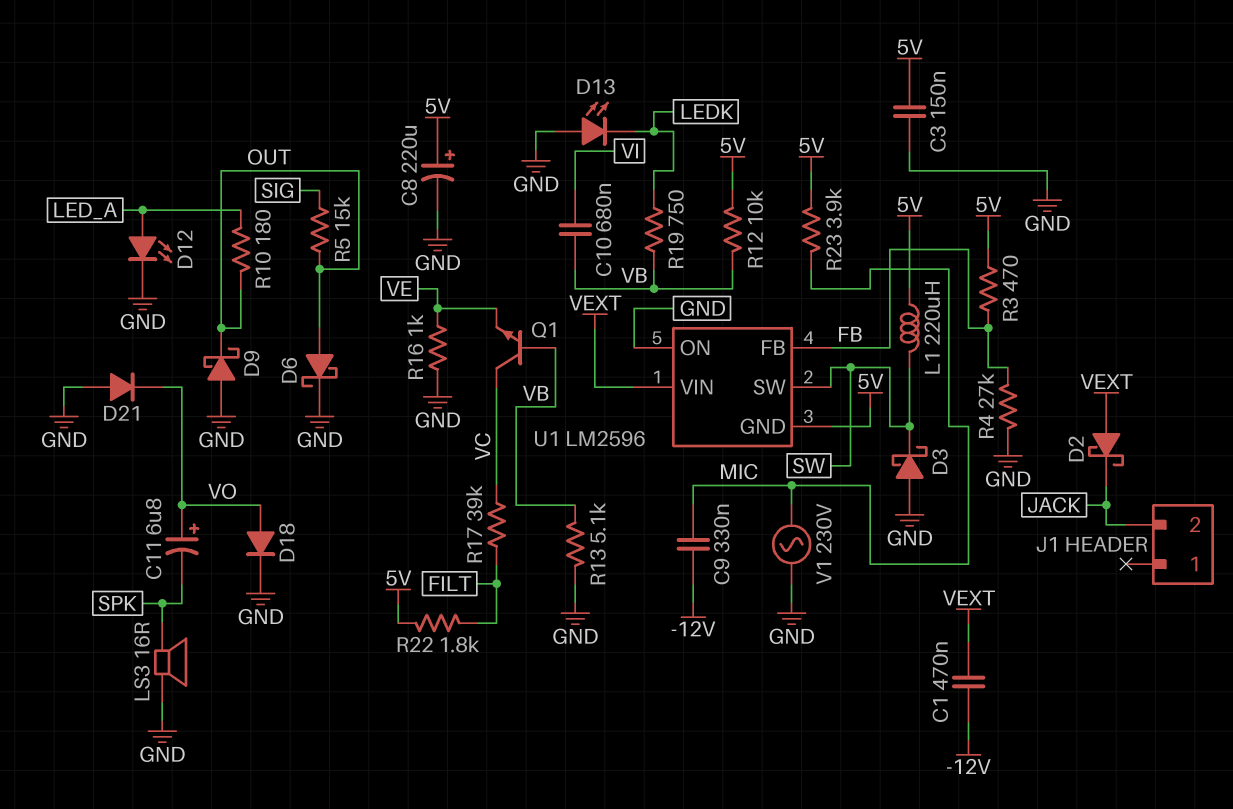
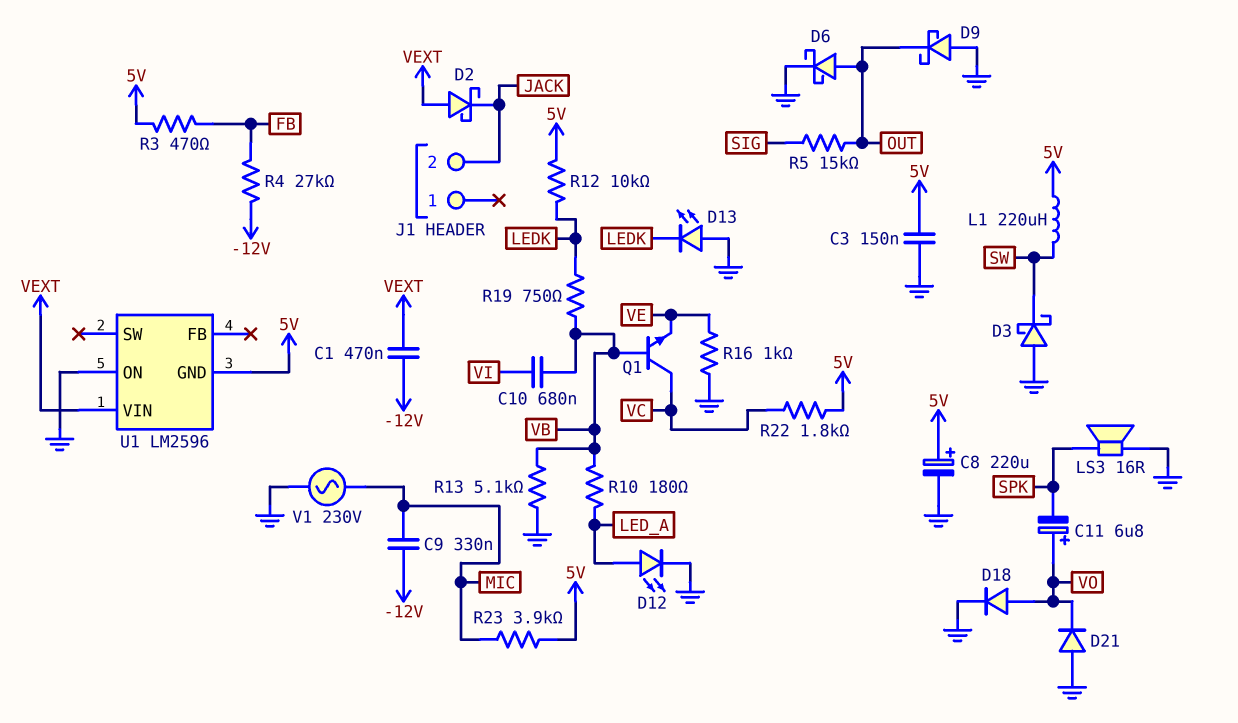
R4: 27k (FB, GND) -> 27k (-12V, FB)
R10: 180 (LED_A, OUT) -> 180 (LED_A, VB)
R12: 10k (5V, VB) -> 10k (5V, LEDK)
R17: 39k (FILT, VC) -> none
R22: 1.8k (5V, FILT) -> 1.8k (5V, VC)
U1 pin FB: FB -> none
U1 pin SW: SW -> none

